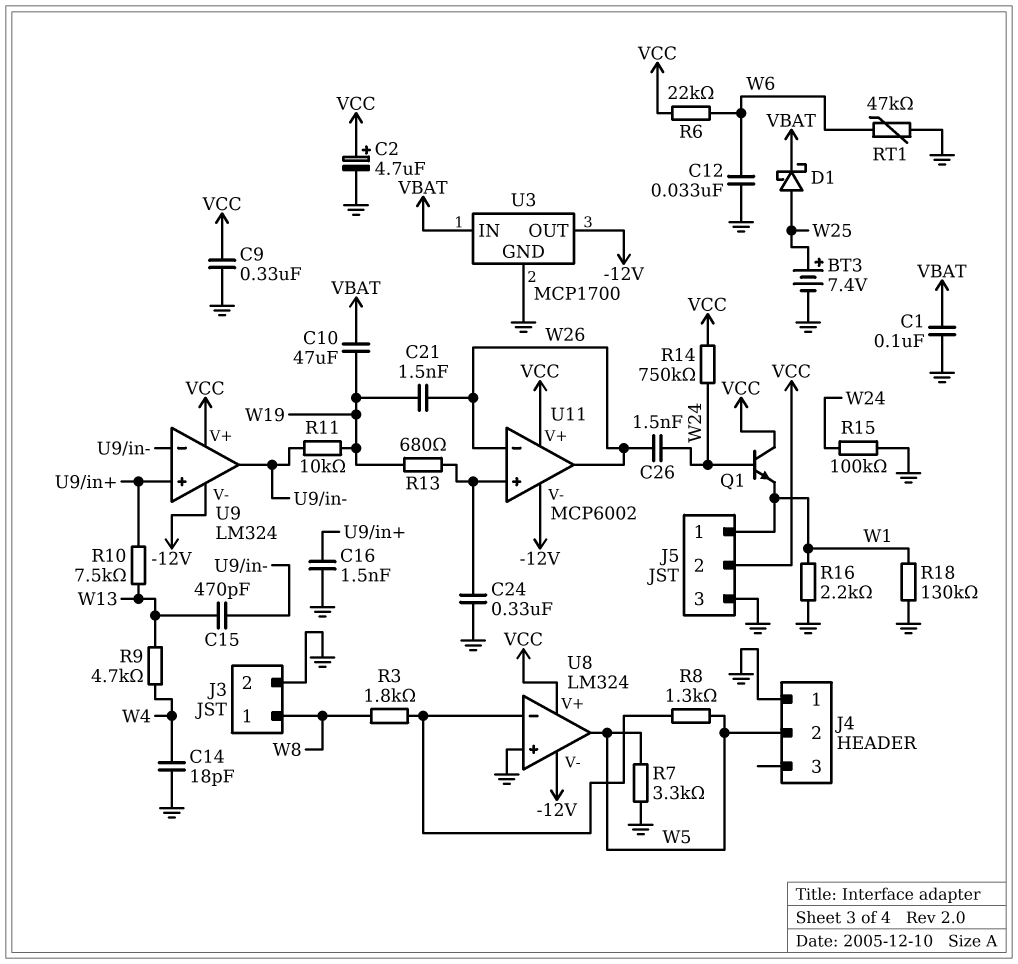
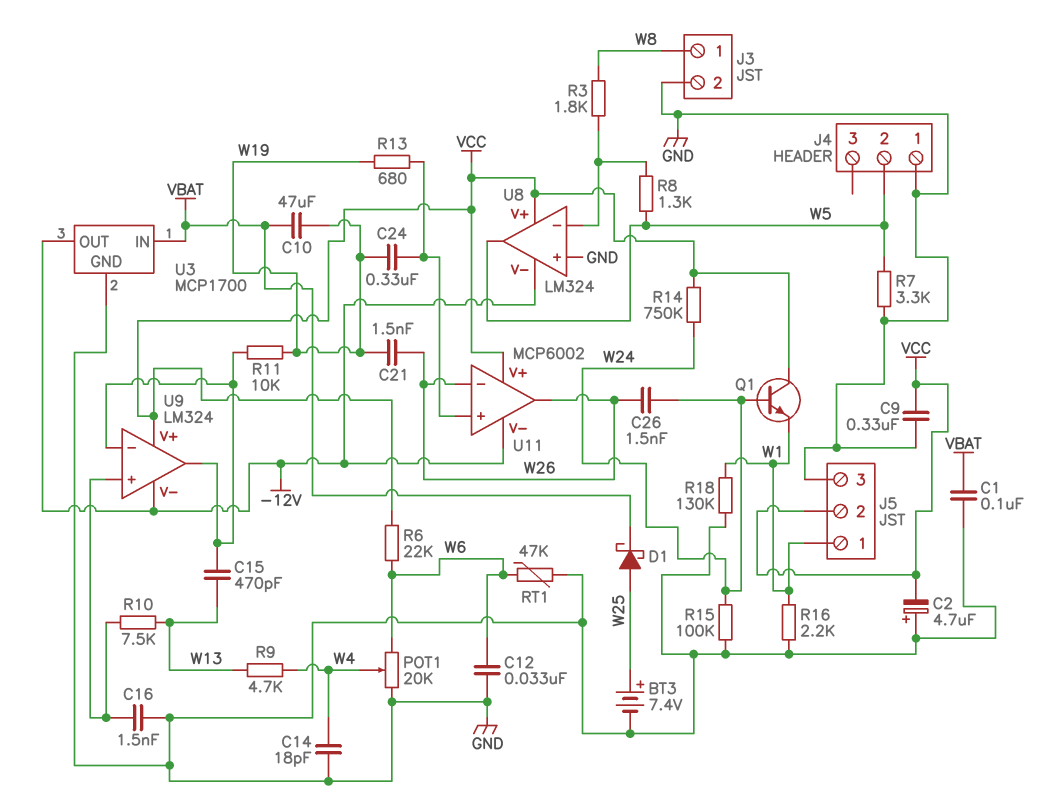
C2: 4.7uF (plus VCC, minus GND) -> 4.7uF (plus GND, minus VCC)
C24: 330nF (GND, U11/in+) -> 330nF (U11/in+, W19)
POT1: none -> 20k (GND, W6, wiper W4)

